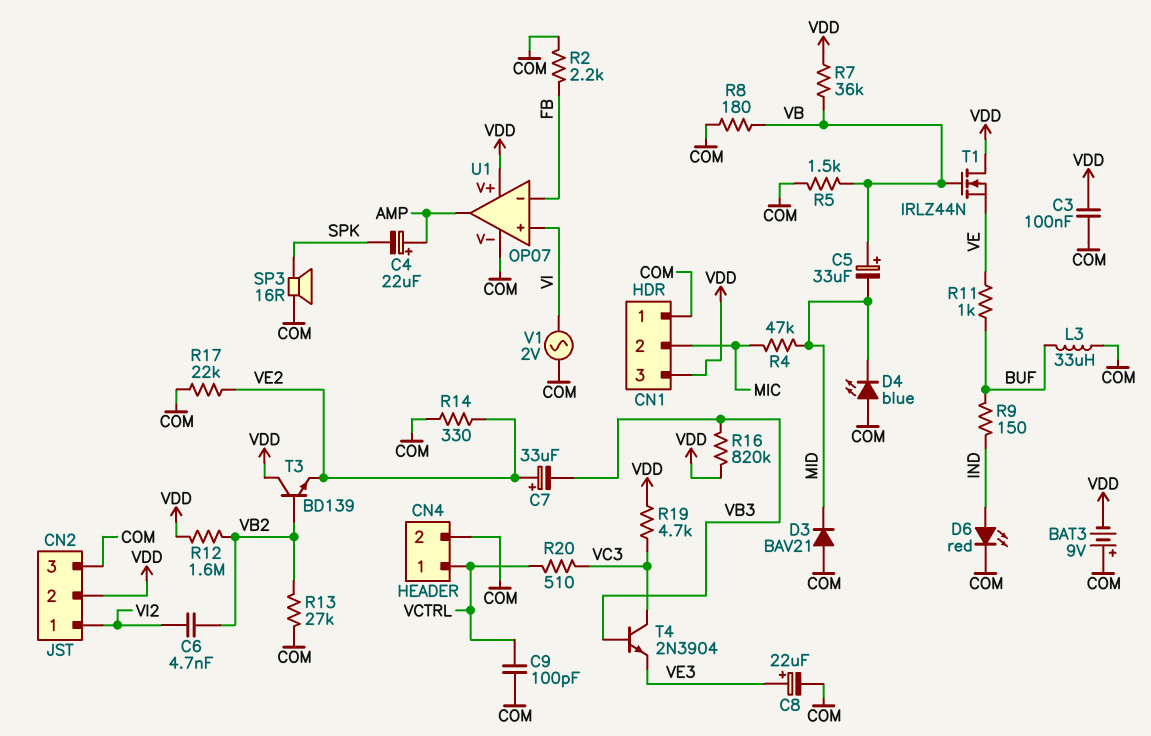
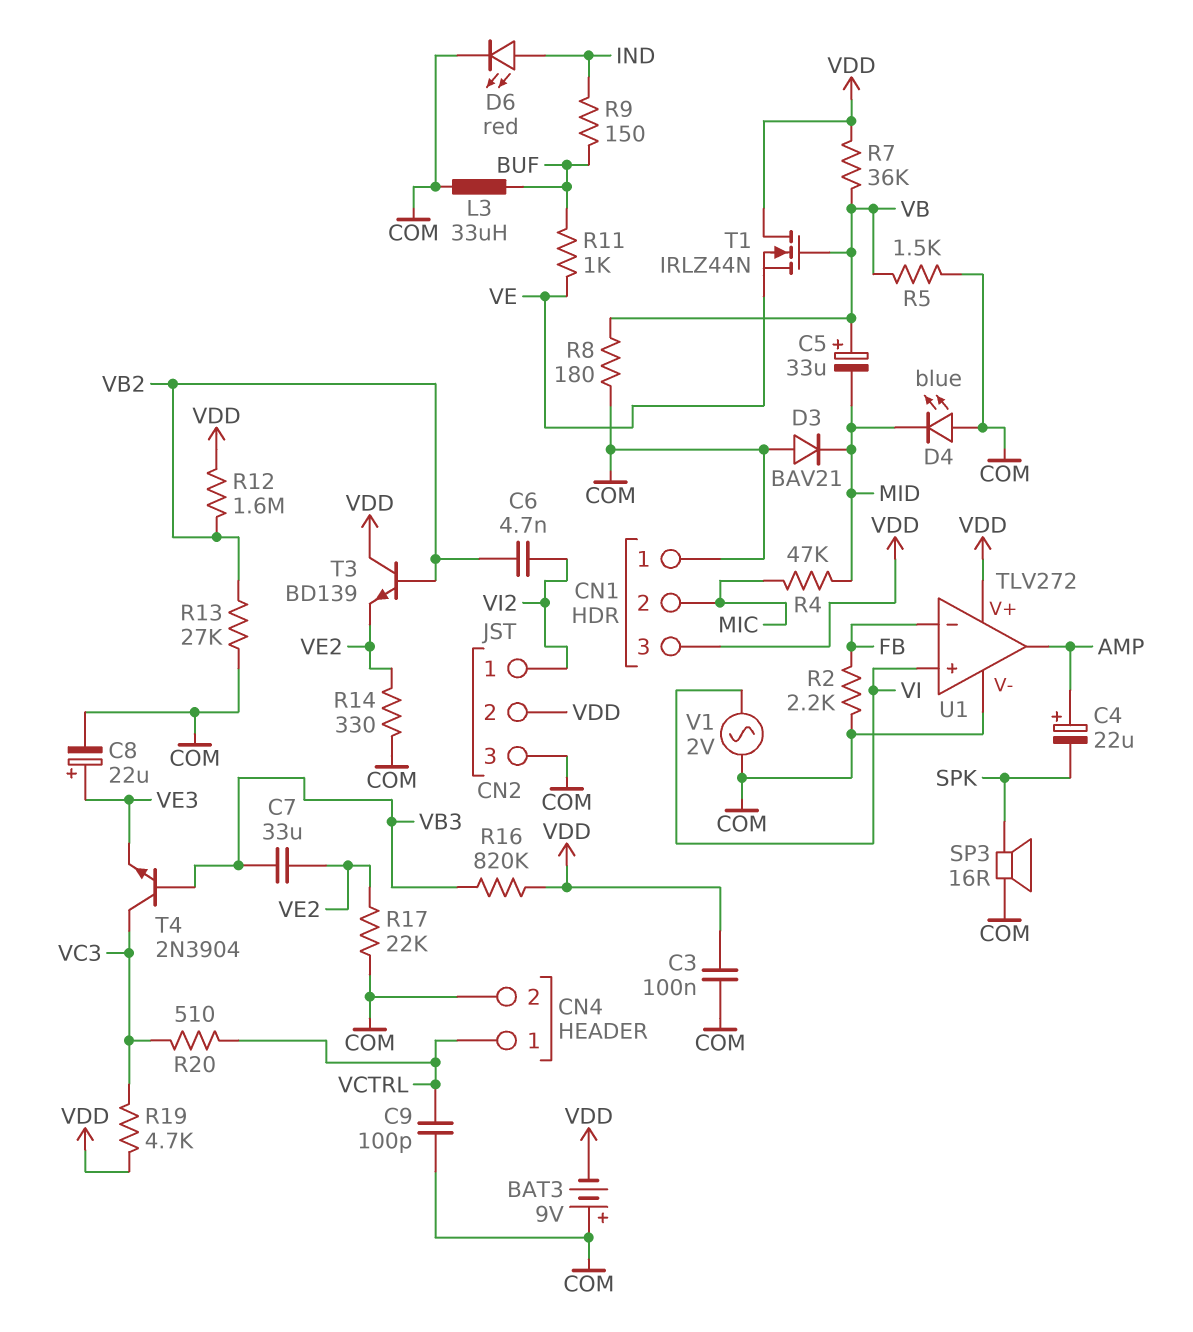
C7: 33uF (plus VE2, minus VB3) -> 33uF (VB3, VE2)
U1: OP07 -> TLV272

